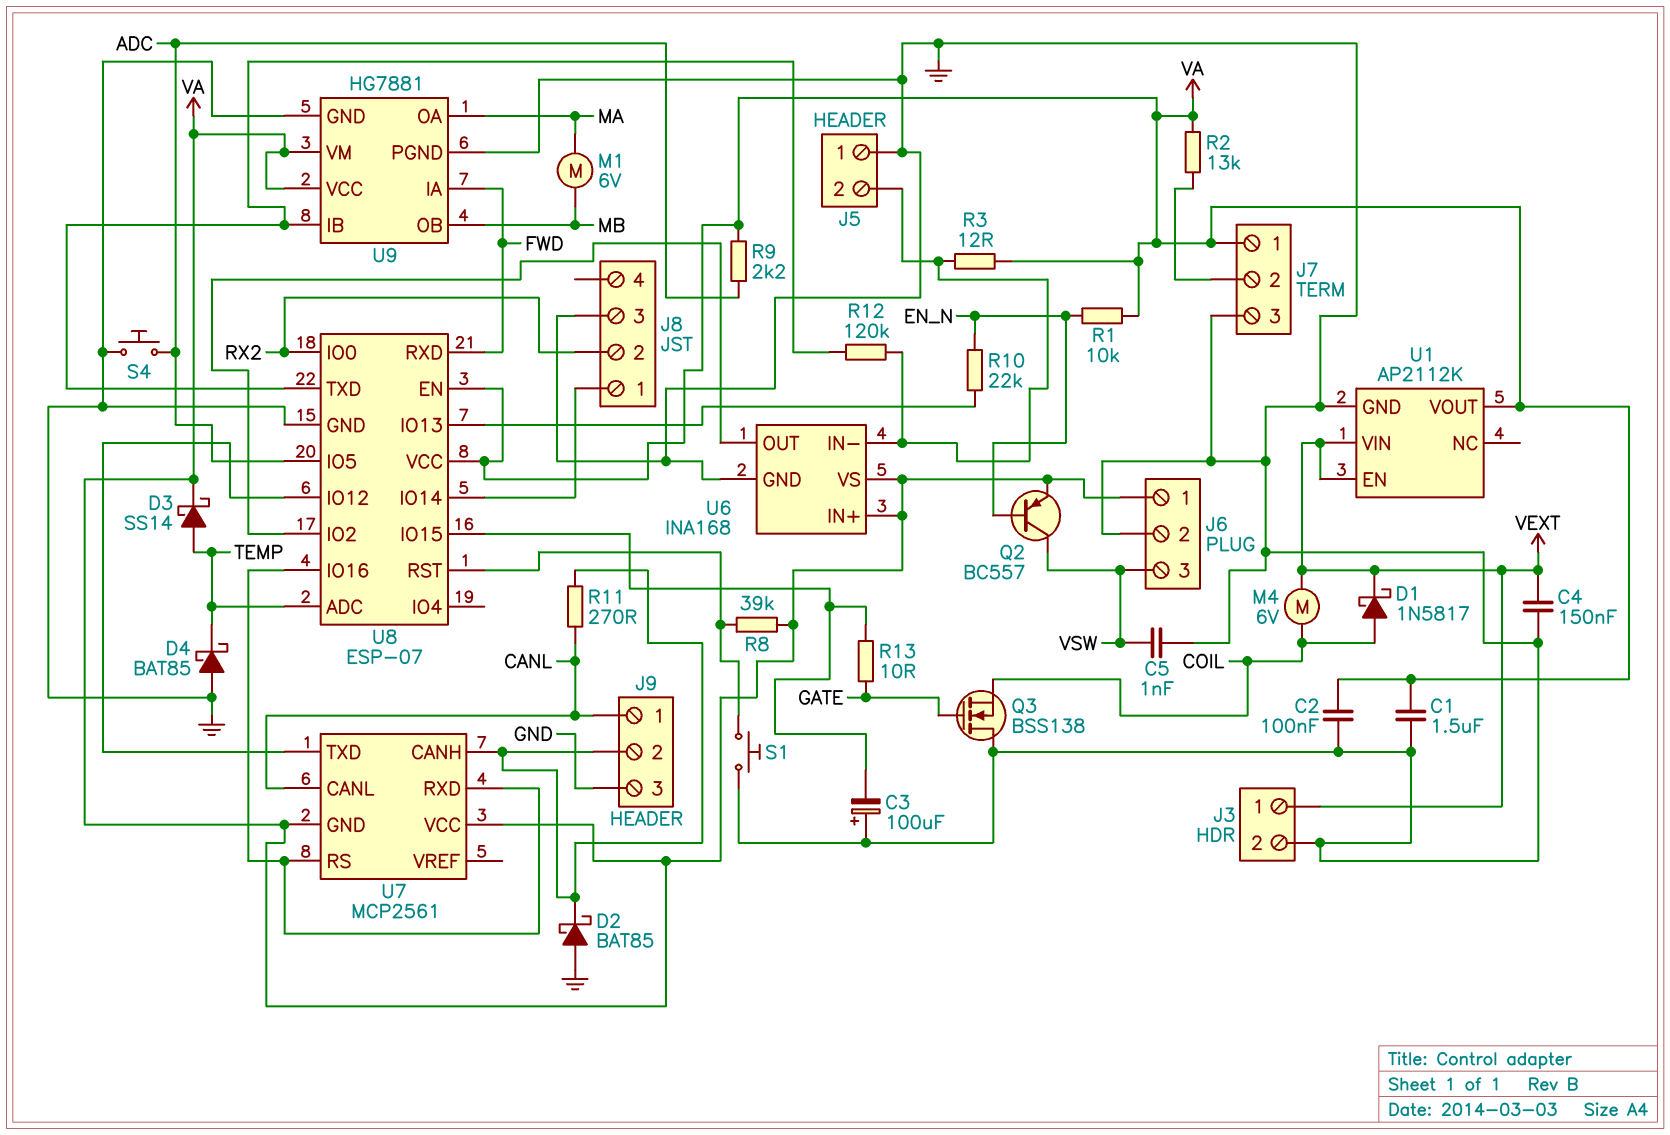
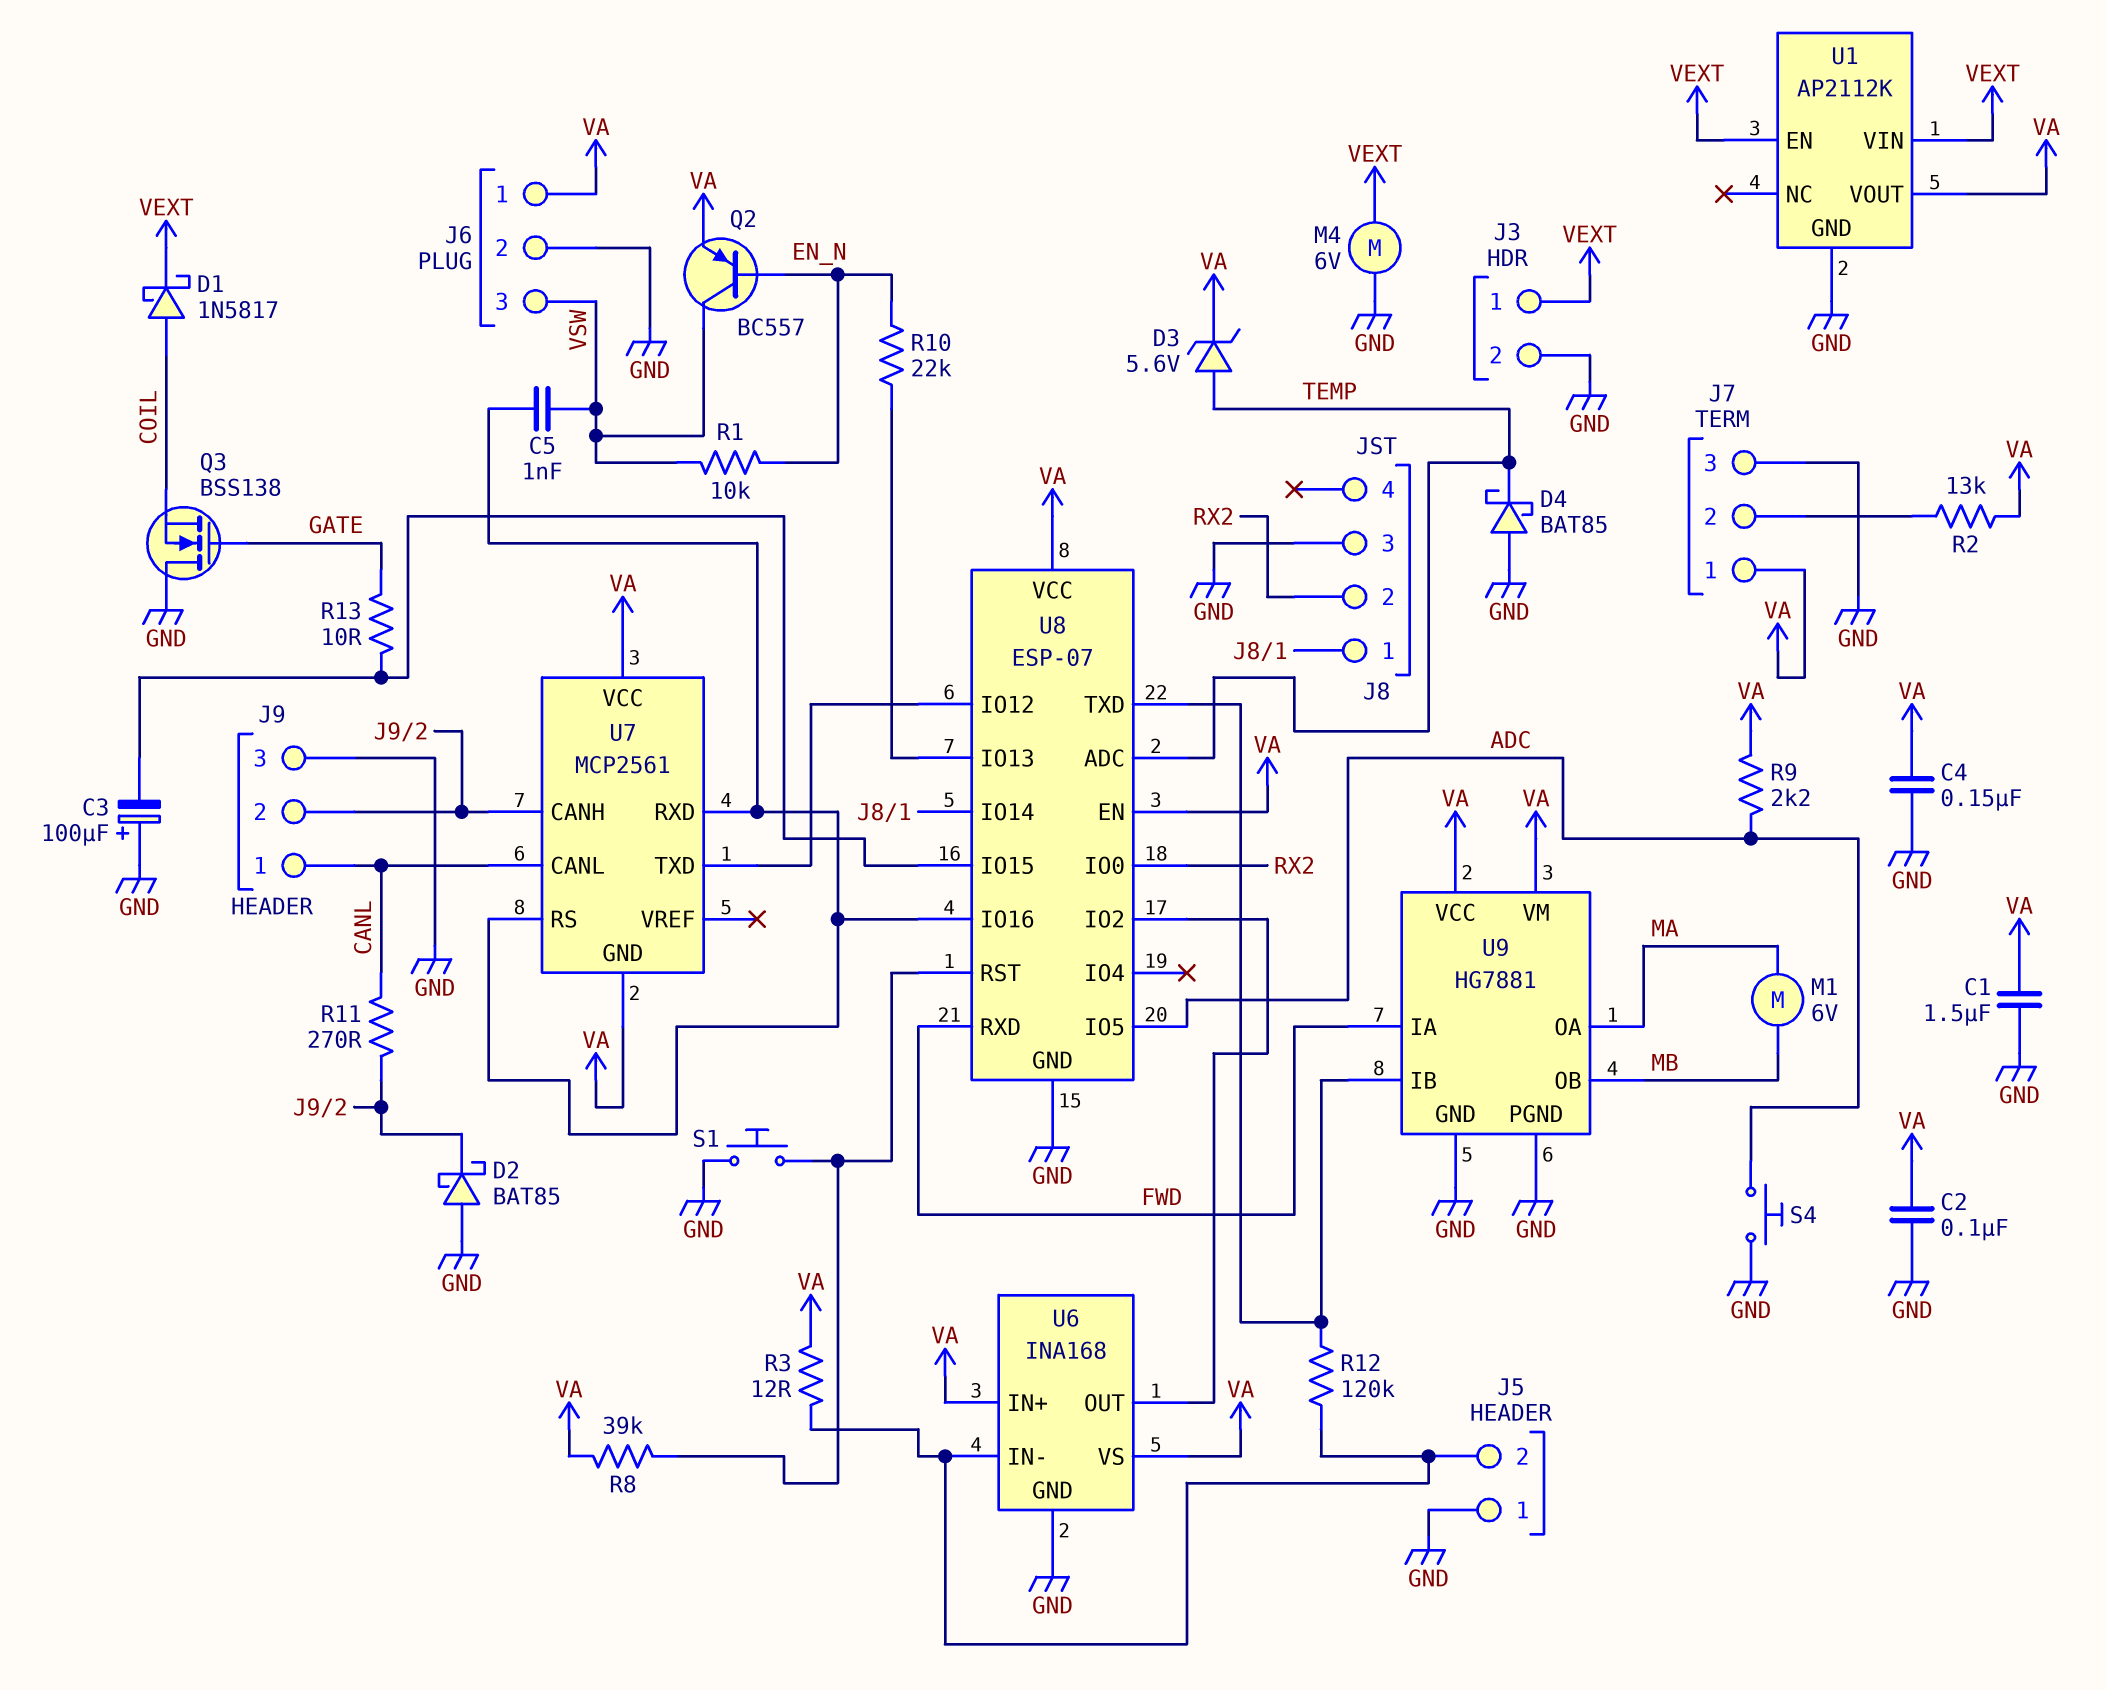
C4: 150nF (GND, VEXT) -> 150nF (GND, VA)
C5: 1nF (GND, VSW) -> 1nF (U7/RS, VSW)
D3: schottky SS14 (A TEMP, K VA) -> zener 5.6V (A TEMP, K VA)
M4: motor 6V (COIL, VEXT) -> motor 6V (GND, VEXT)
R1: 10k (EN_N, VA) -> 10k (EN_N, VSW)

